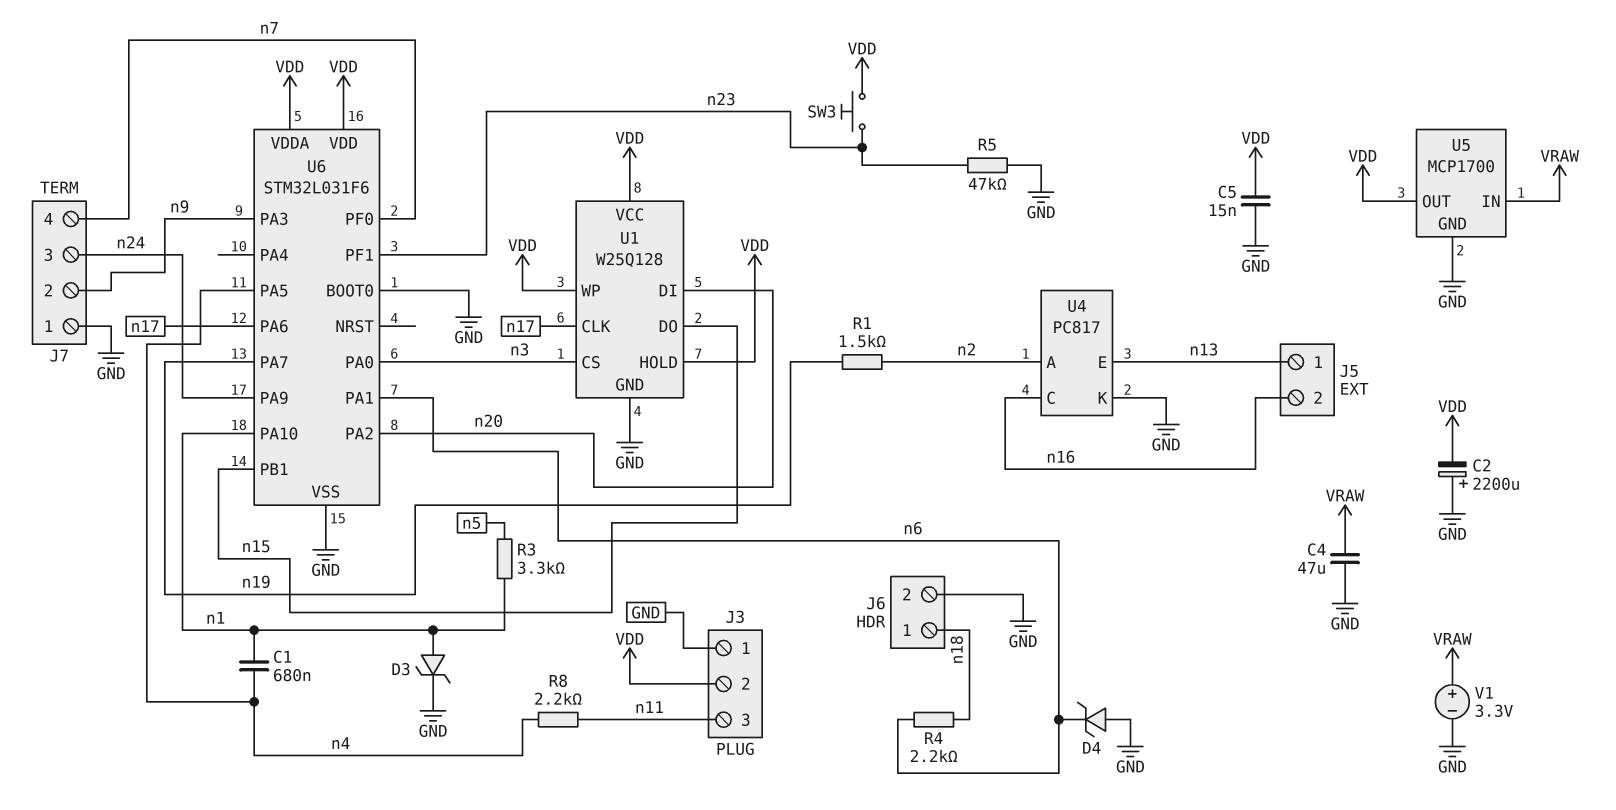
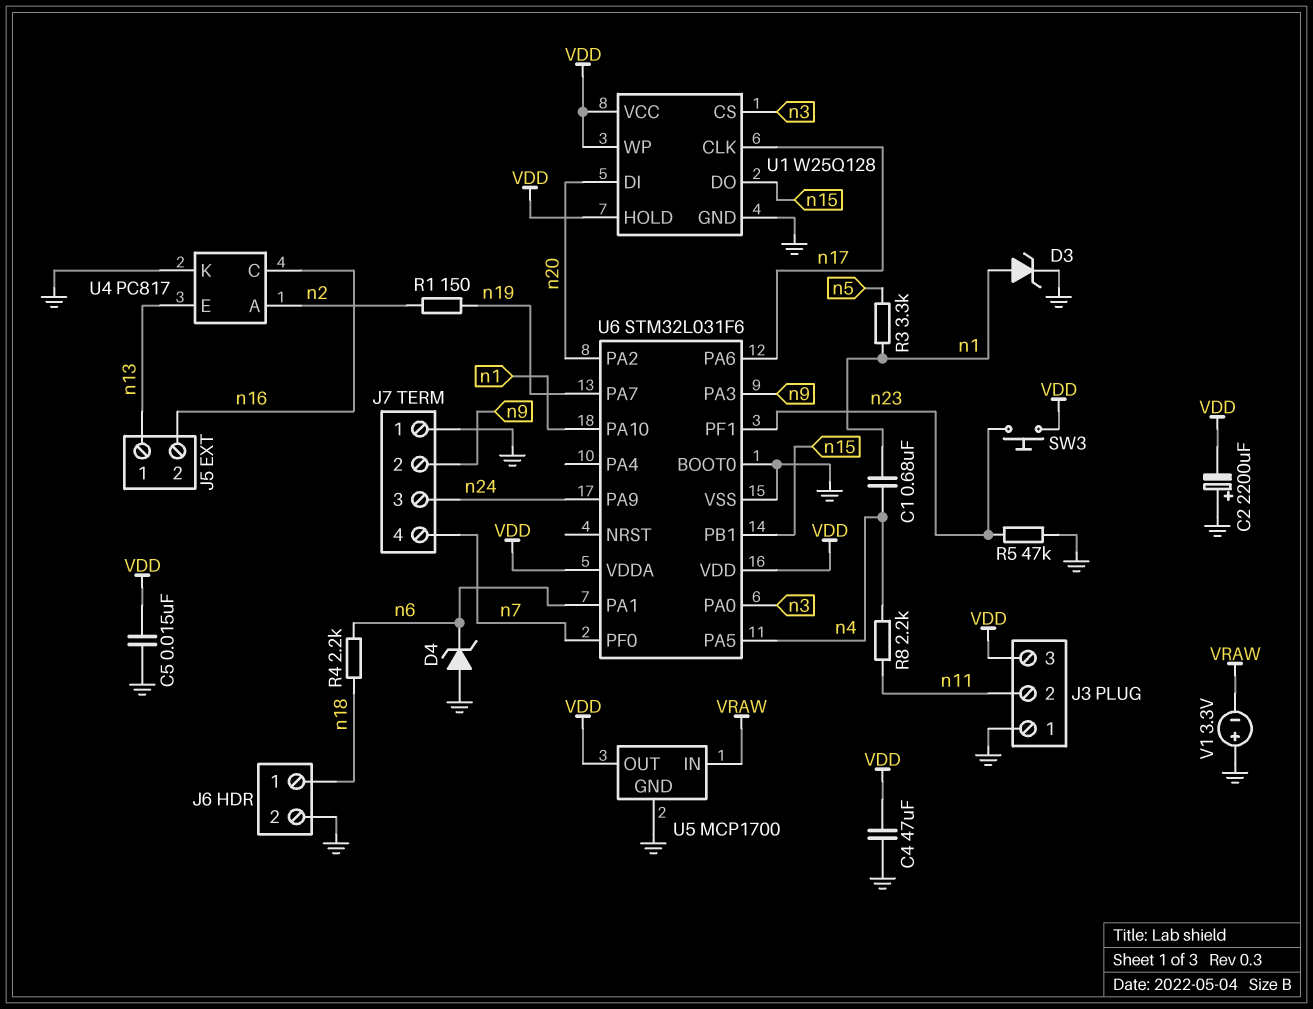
C4: 47uF (GND, VRAW) -> 47uF (GND, VDD)
J3 pin 2: VDD -> n11
J3 pin 3: n11 -> VDD
R1: 1.5k (n2, n19) -> 150 (n2, n19)
V1: 3.3V (plus VRAW, minus GND) -> 3.3V (plus GND, minus VRAW)

